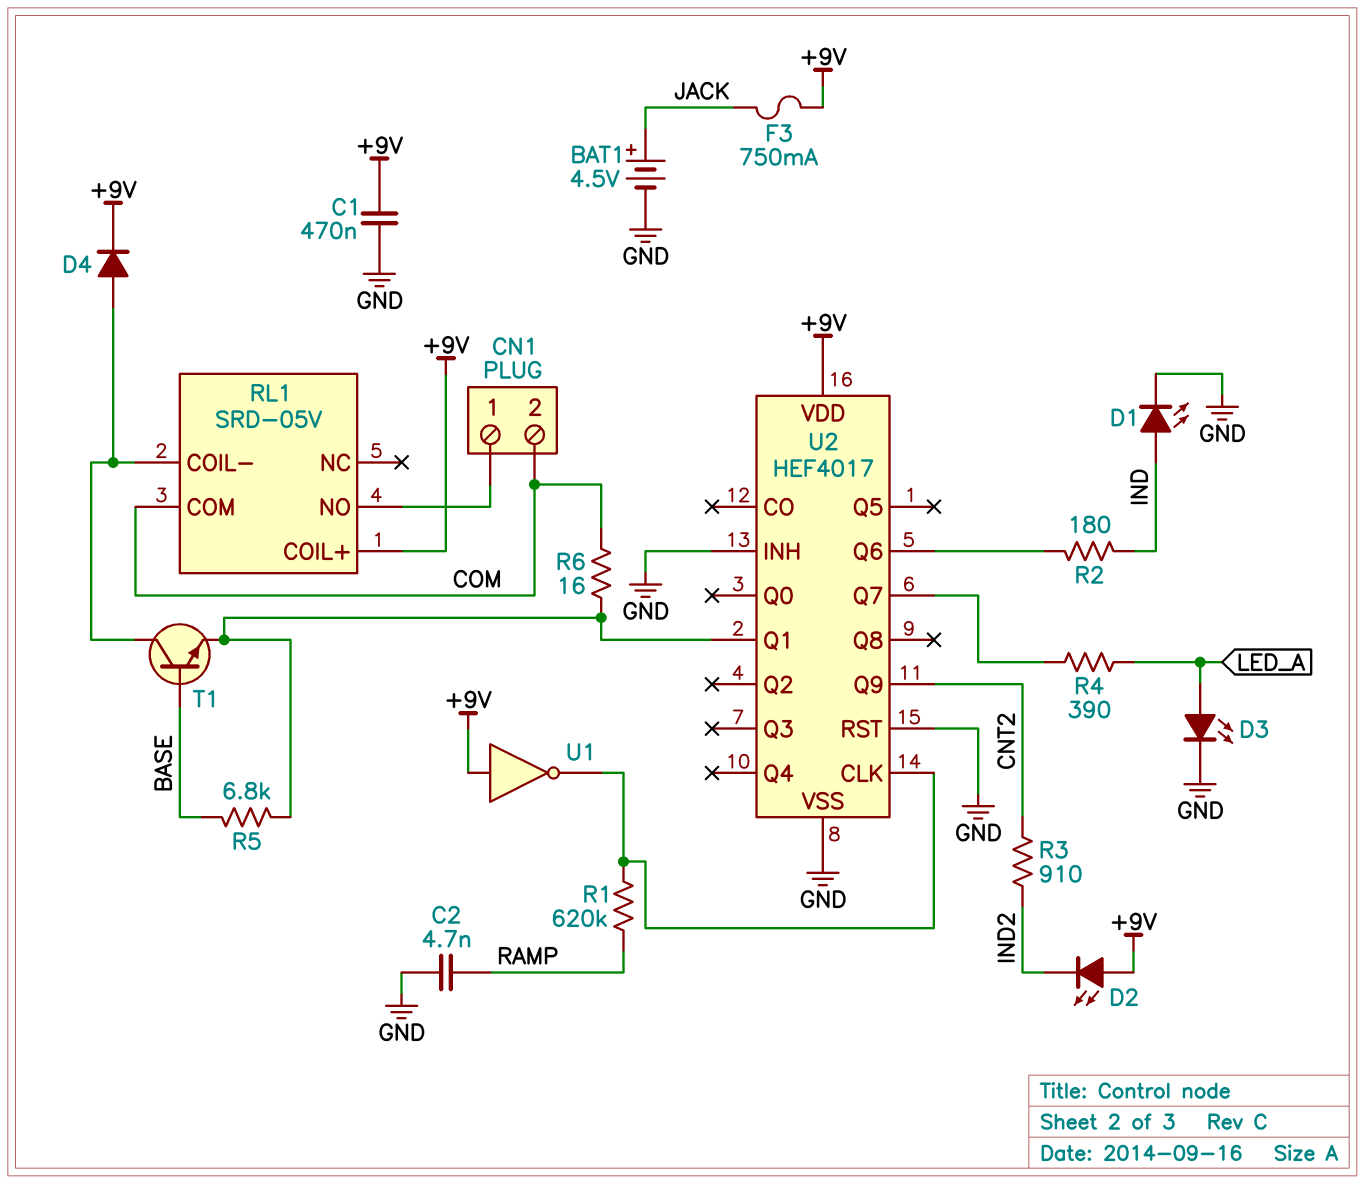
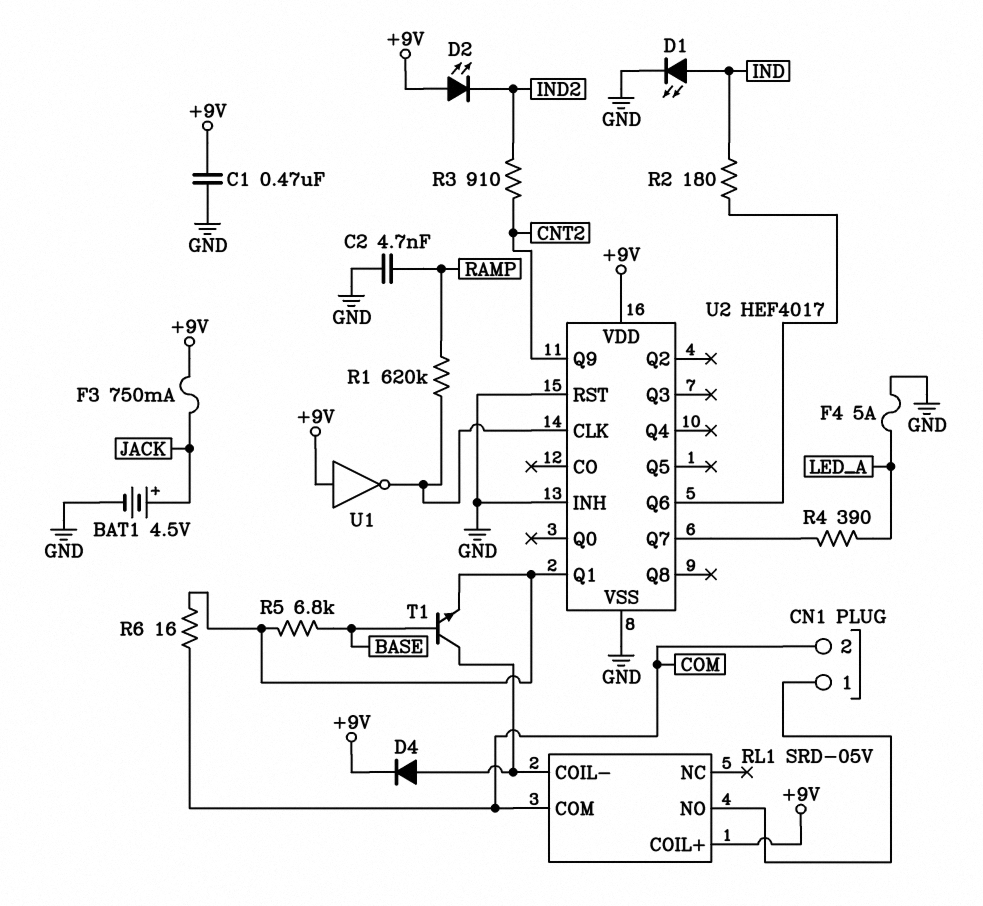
D3: LED (A LED_A, K GND) -> none
F4: none -> 5A (GND, LED_A)

